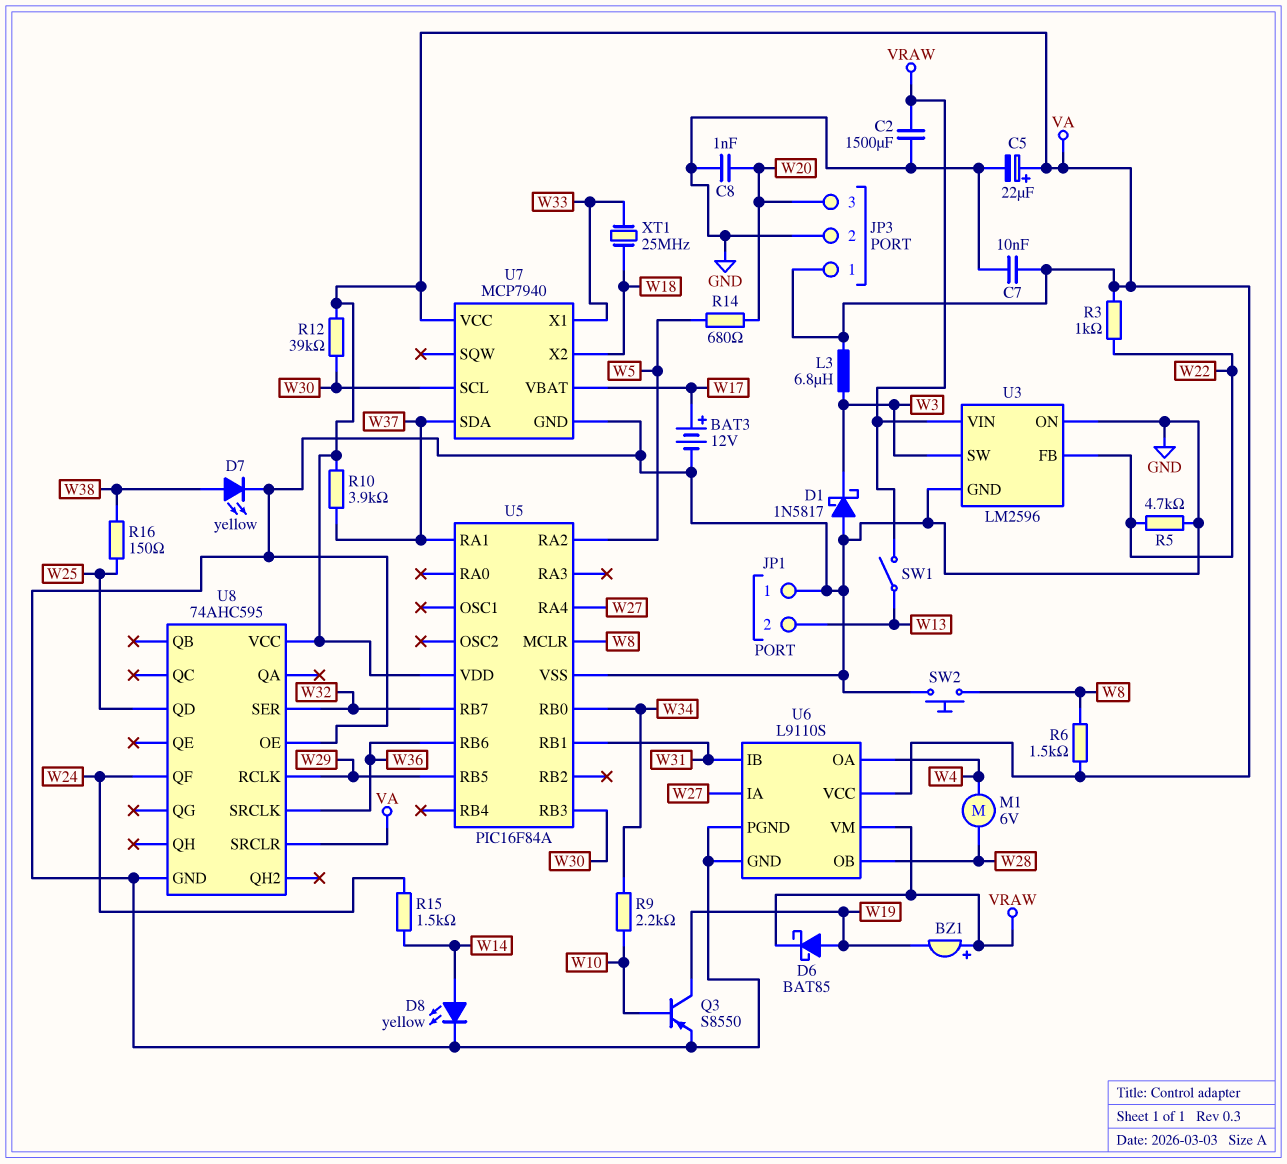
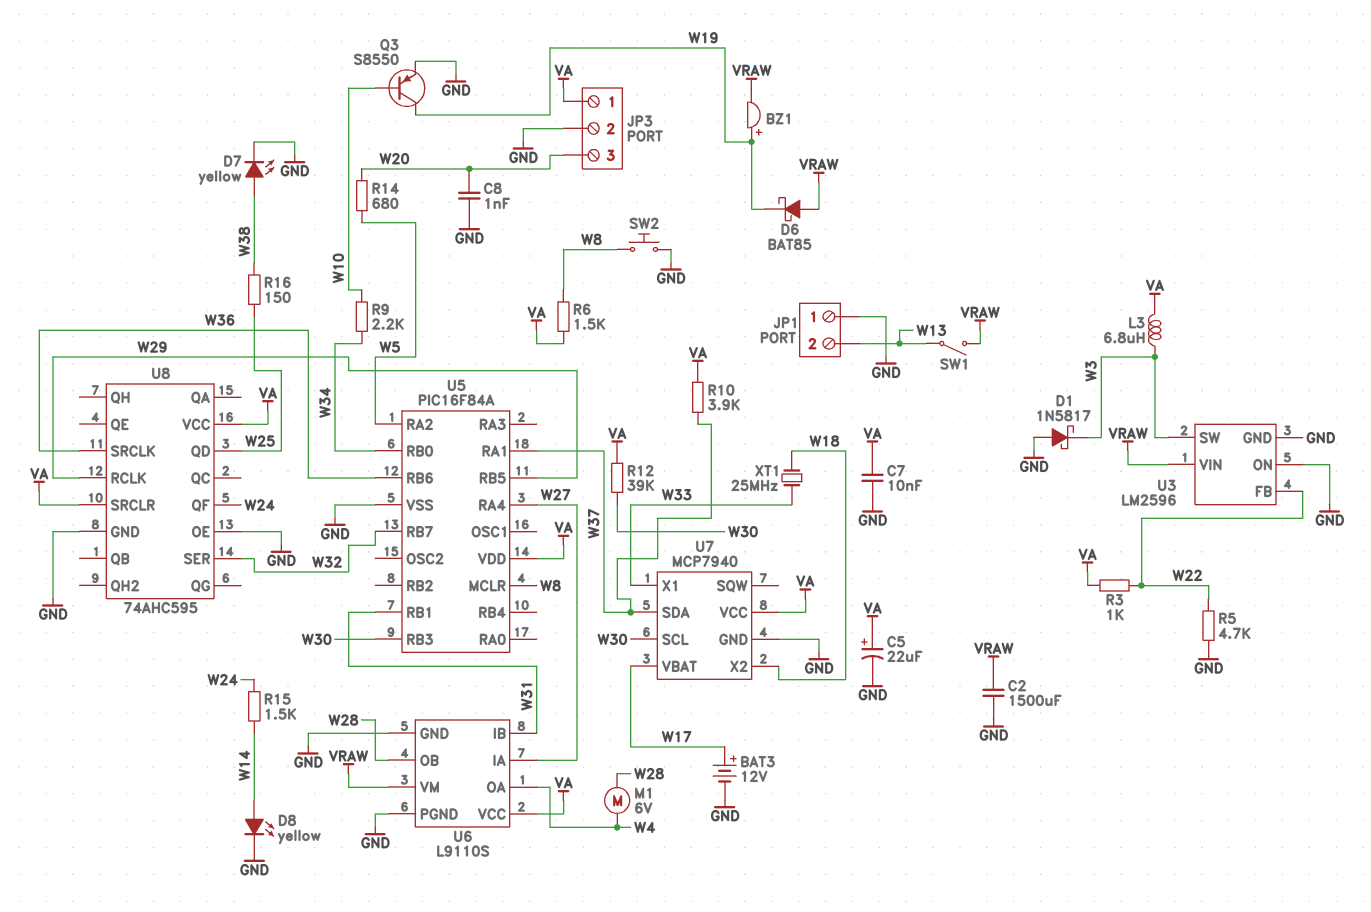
BZ1: buzzer (plus VRAW, minus W19) -> buzzer (plus W19, minus VRAW)
D6: schottky BAT85 (A W19, K VRAW) -> schottky BAT85 (A VRAW, K W19)

